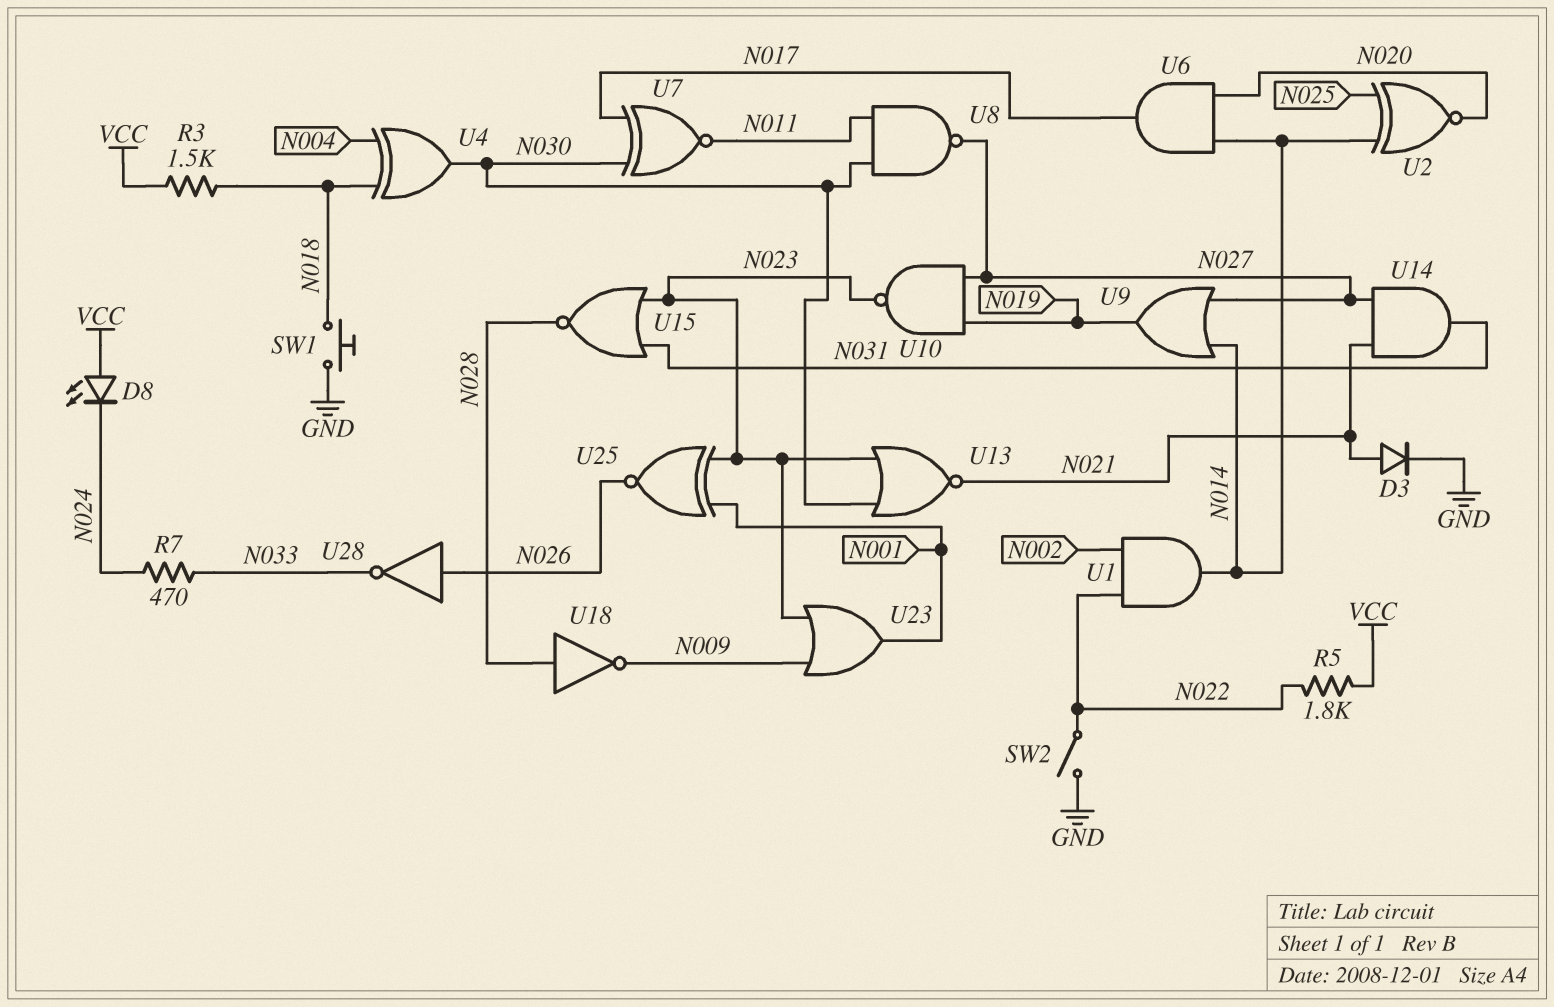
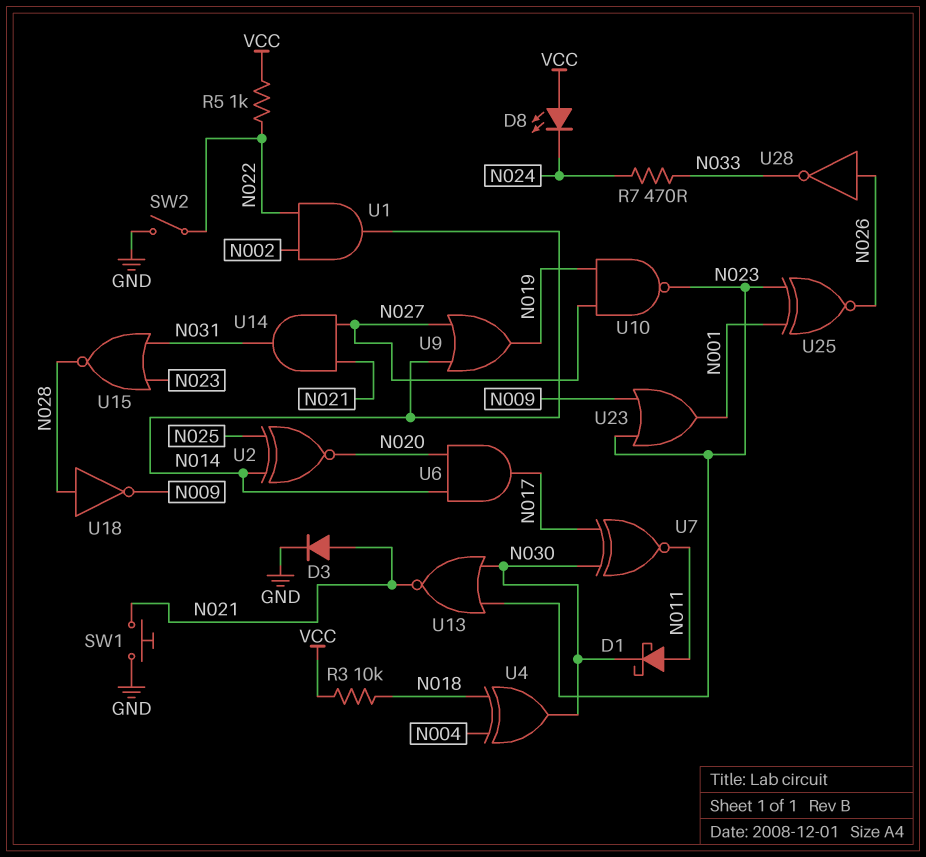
D1: none -> schottky (A N011, K N030)
R3: 1.5k (N018, VCC) -> 10k (N018, VCC)
R5: 1.8k (N022, VCC) -> 1k (N022, VCC)
SW1: button (GND, N018) -> button (GND, N021)
U8: NAND (in N011, in N030, out N027) -> none

